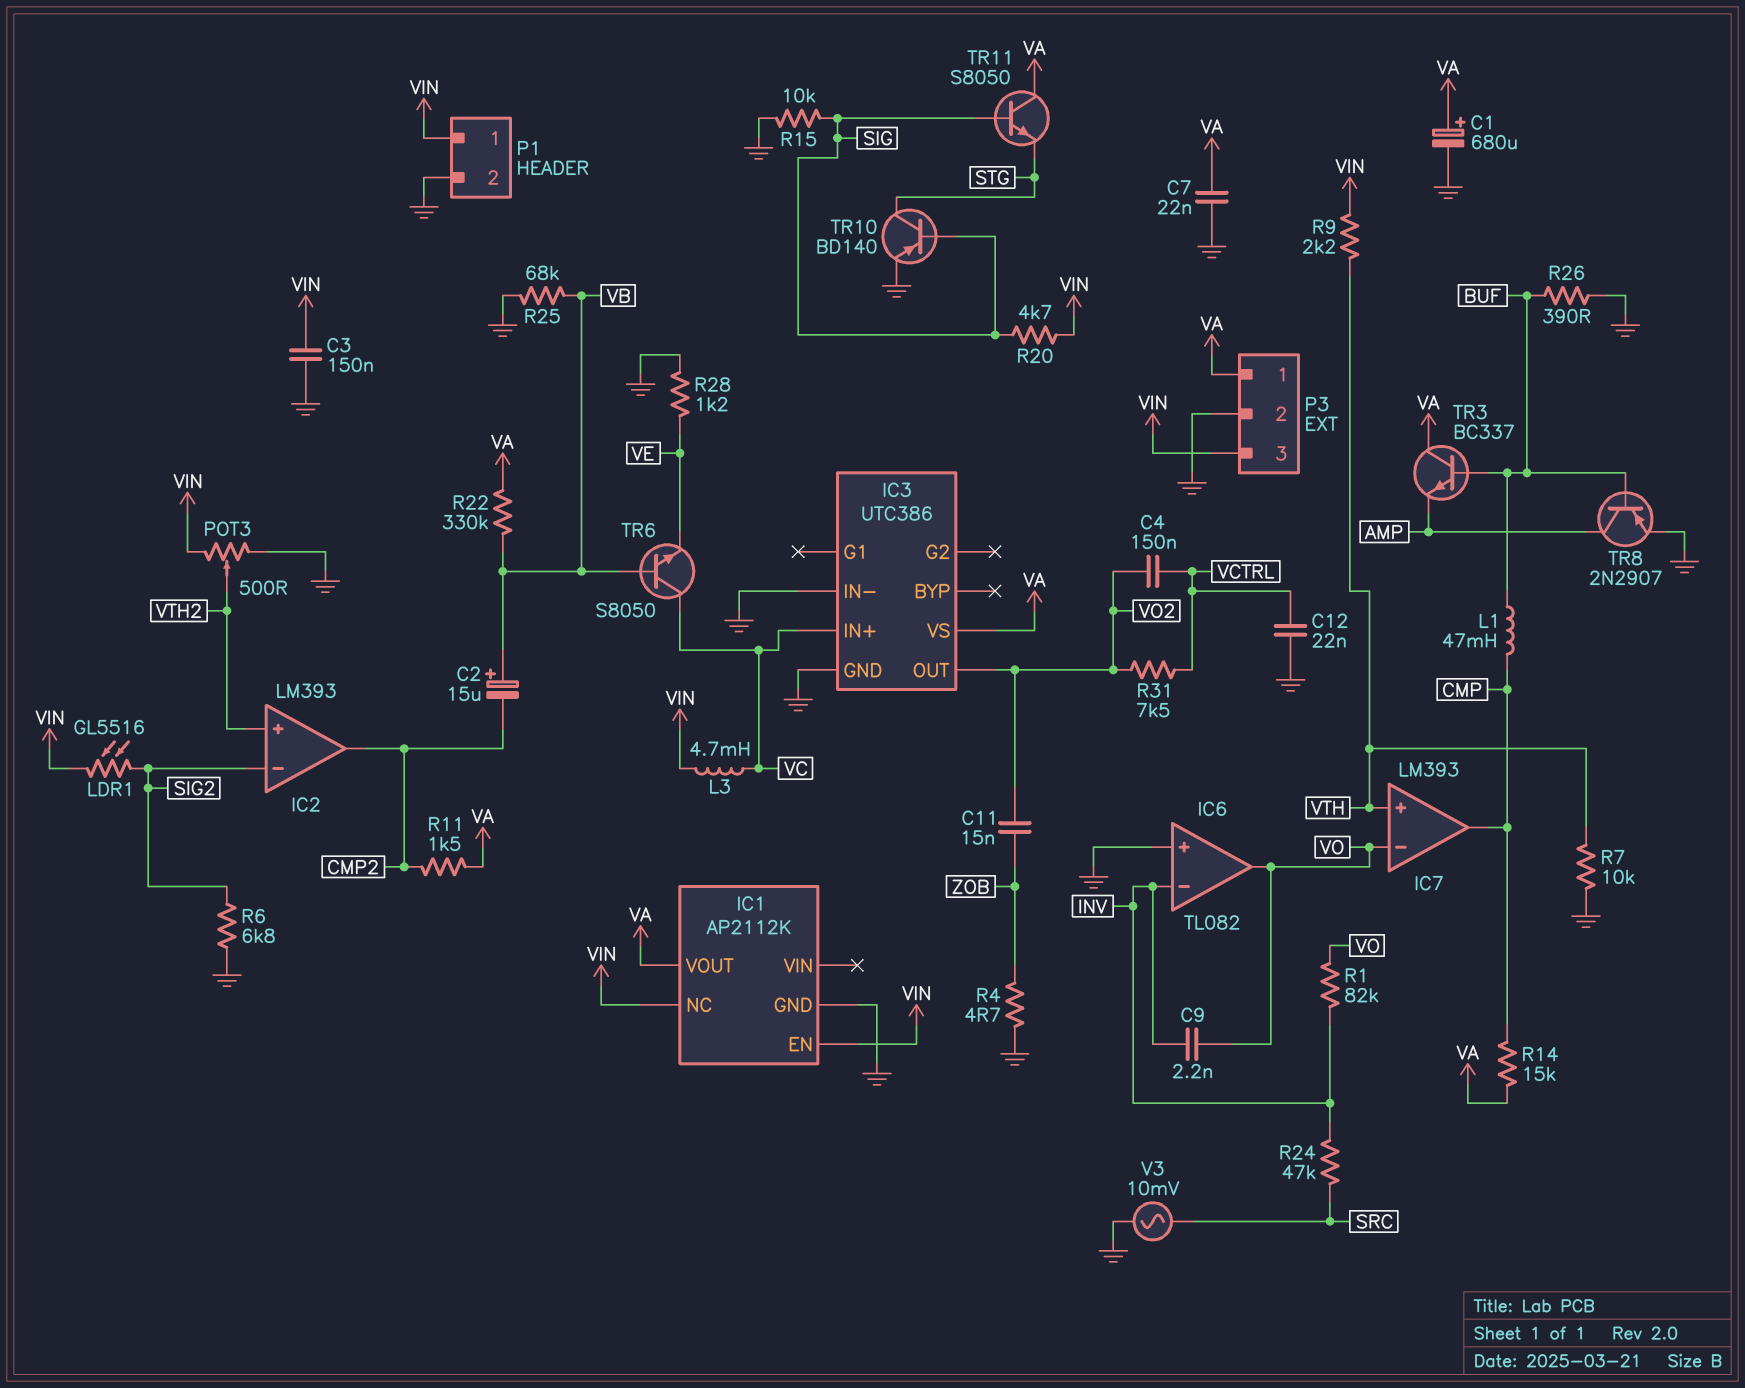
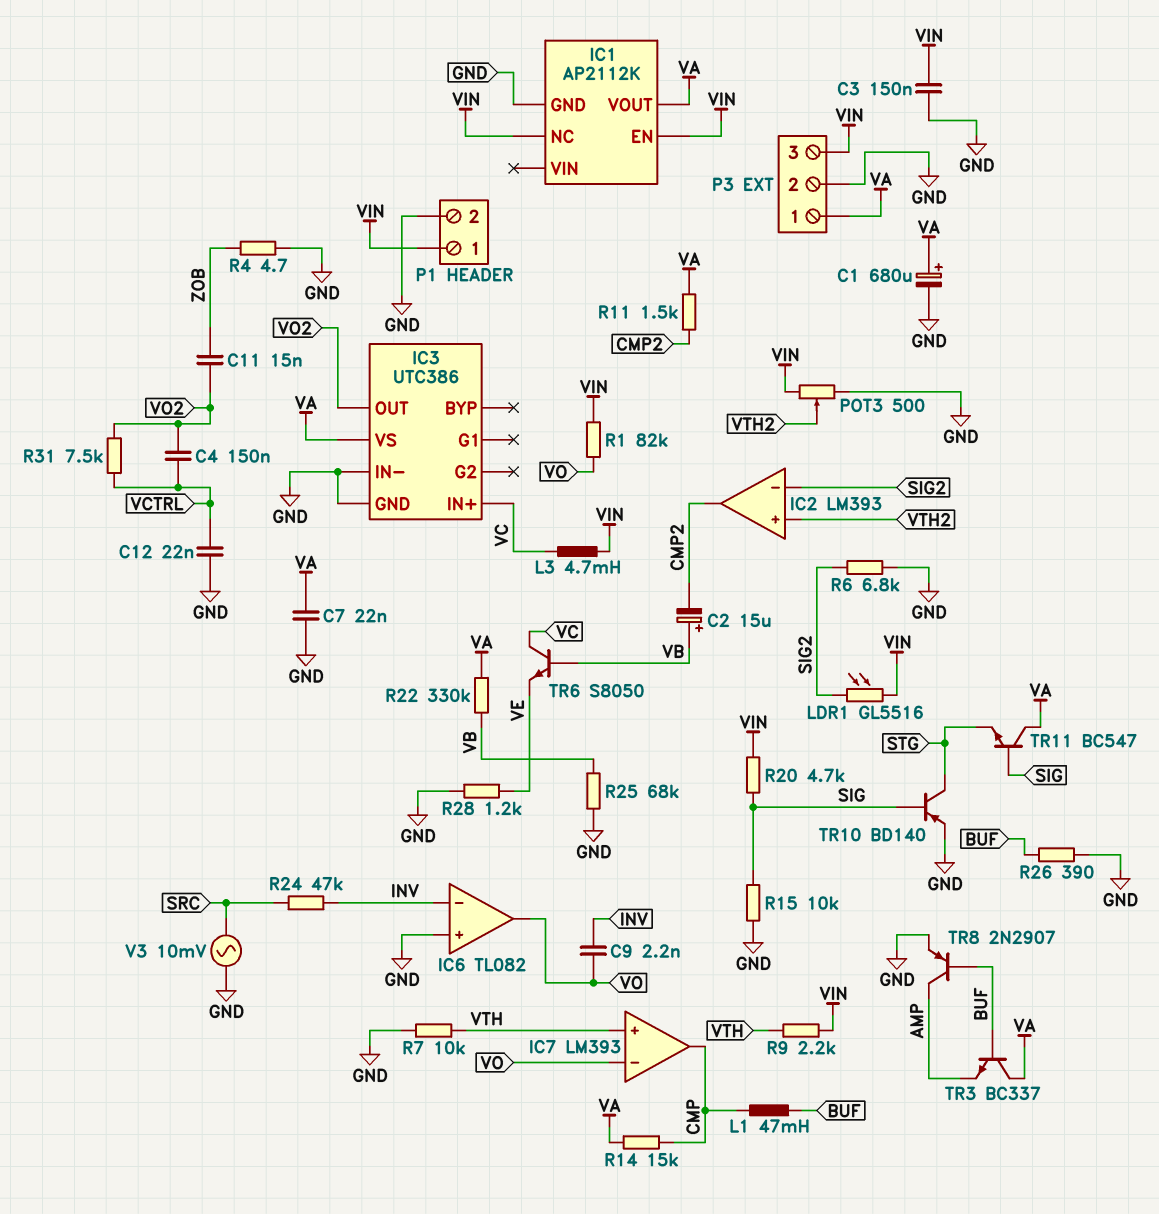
R1: 82k (INV, VO) -> 82k (VIN, VO)
TR11: NPN S8050 (B SIG, C VA, E STG) -> NPN BC547 (B SIG, C VA, E STG)

